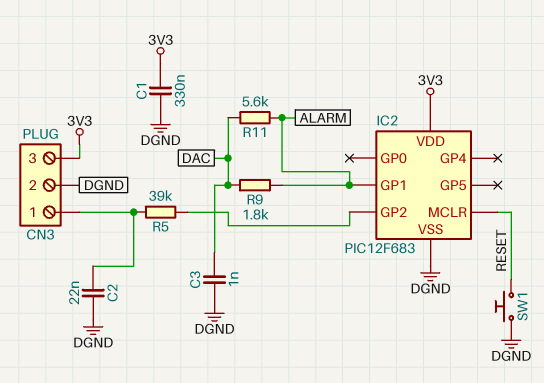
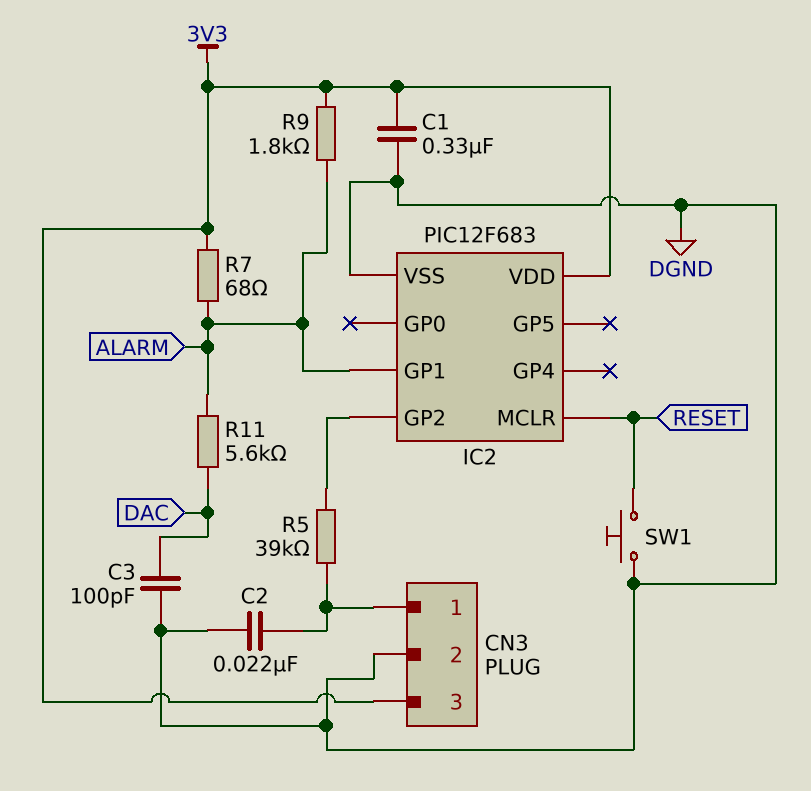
C3: 1nF (DAC, DGND) -> 100pF (DAC, DGND)
R7: none -> 68 (3V3, ALARM)
R9: 1.8k (ALARM, DAC) -> 1.8k (3V3, ALARM)

